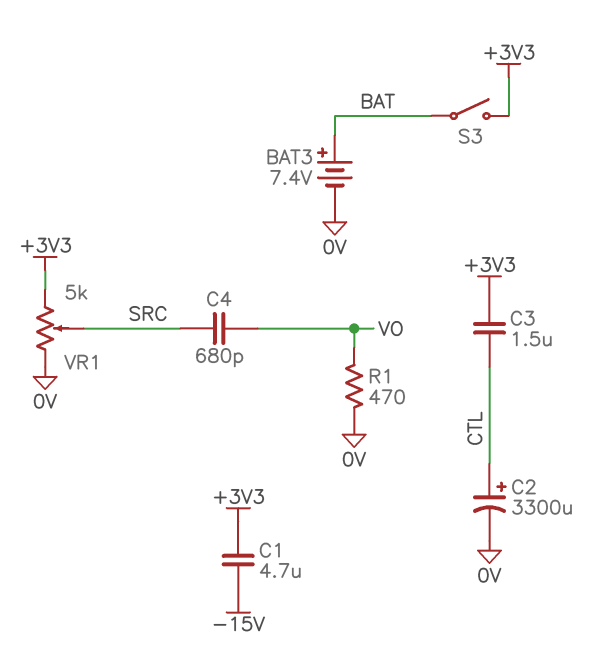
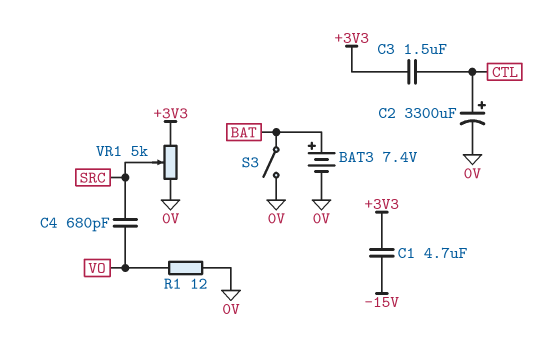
R1: 470 (0V, VO) -> 12 (0V, VO)
S3: switch (+3V3, BAT) -> switch (0V, BAT)

